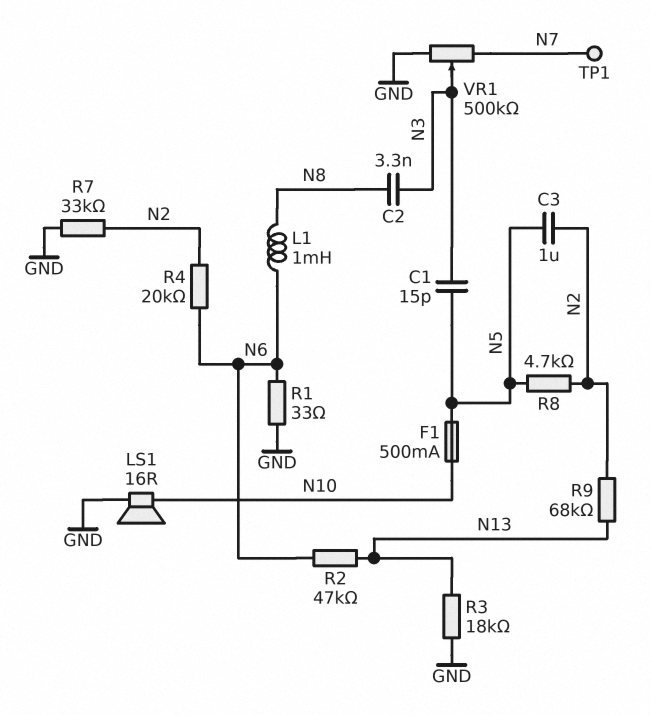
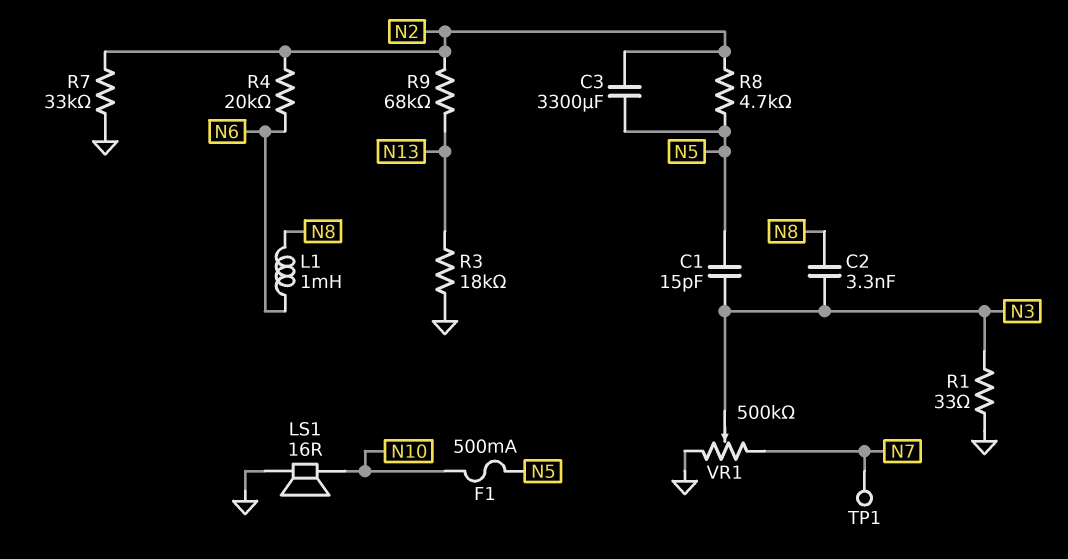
C3: 1uF (N2, N5) -> 3300uF (N2, N5)
R1: 33 (GND, N6) -> 33 (GND, N3)
R2: 47k (N6, N13) -> none

